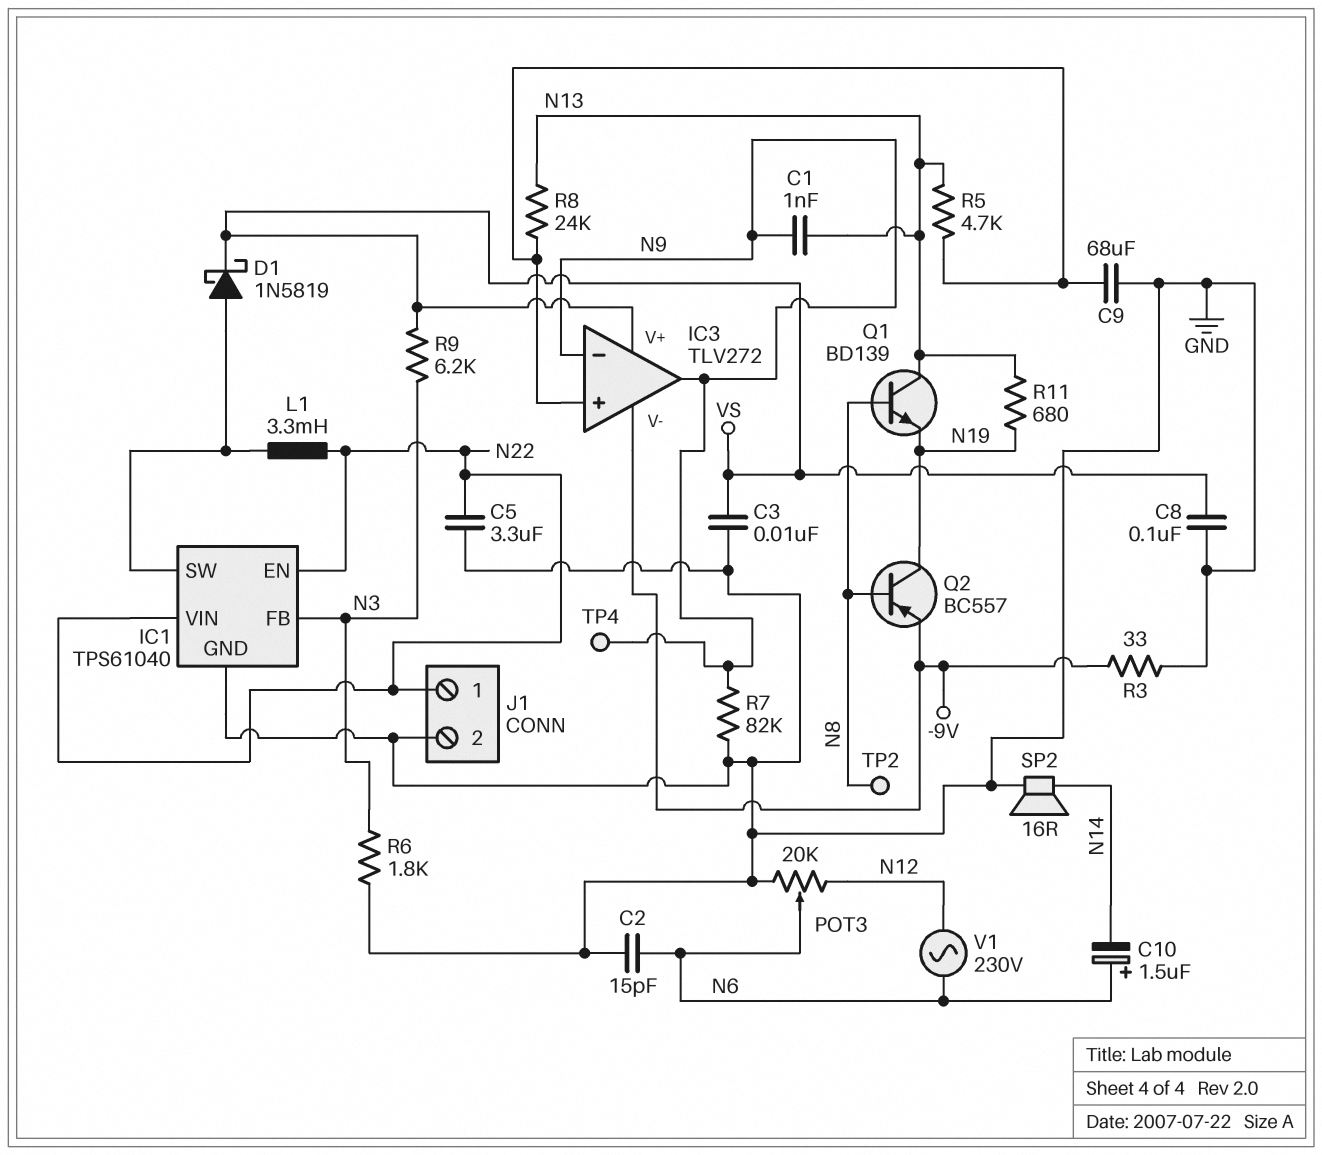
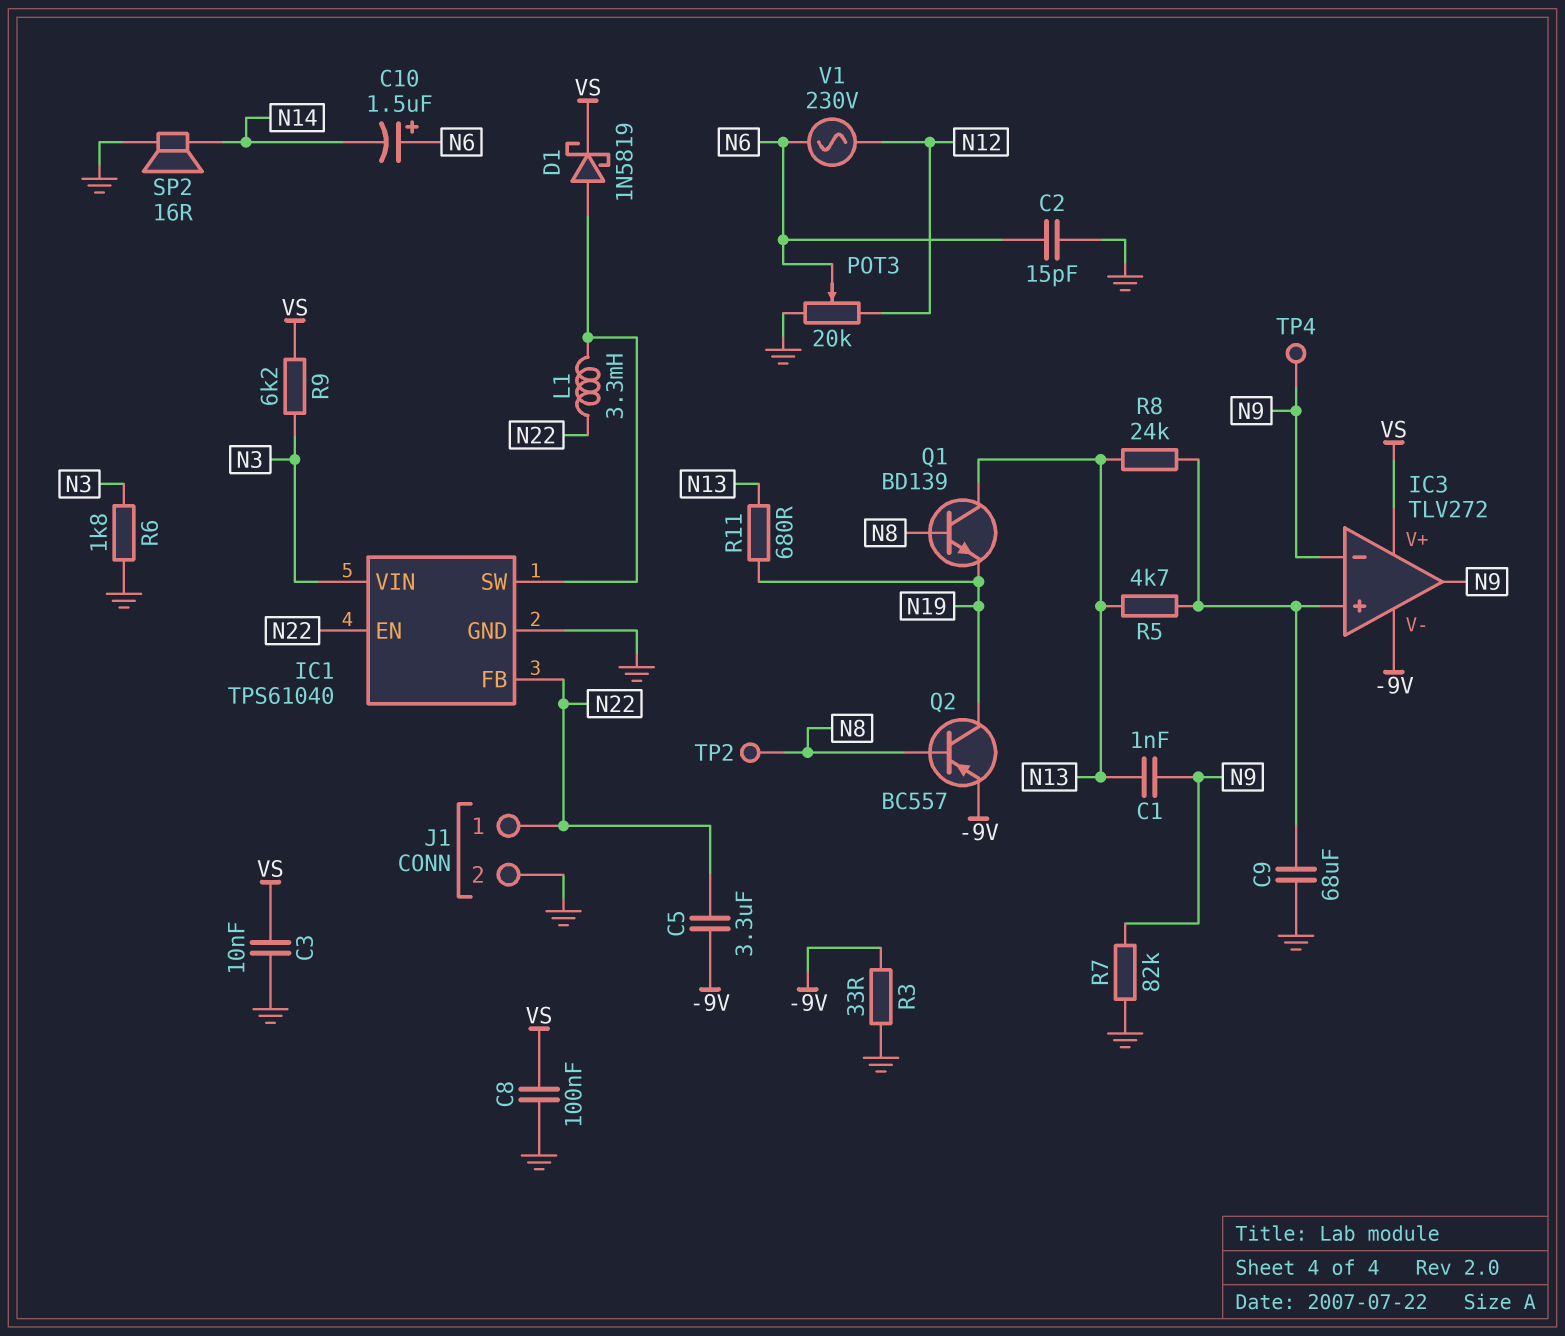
C5: 3.3uF (GND, N22) -> 3.3uF (-9V, N22)
IC1 pin FB: N3 -> N22
IC1 pin VIN: N22 -> N3

